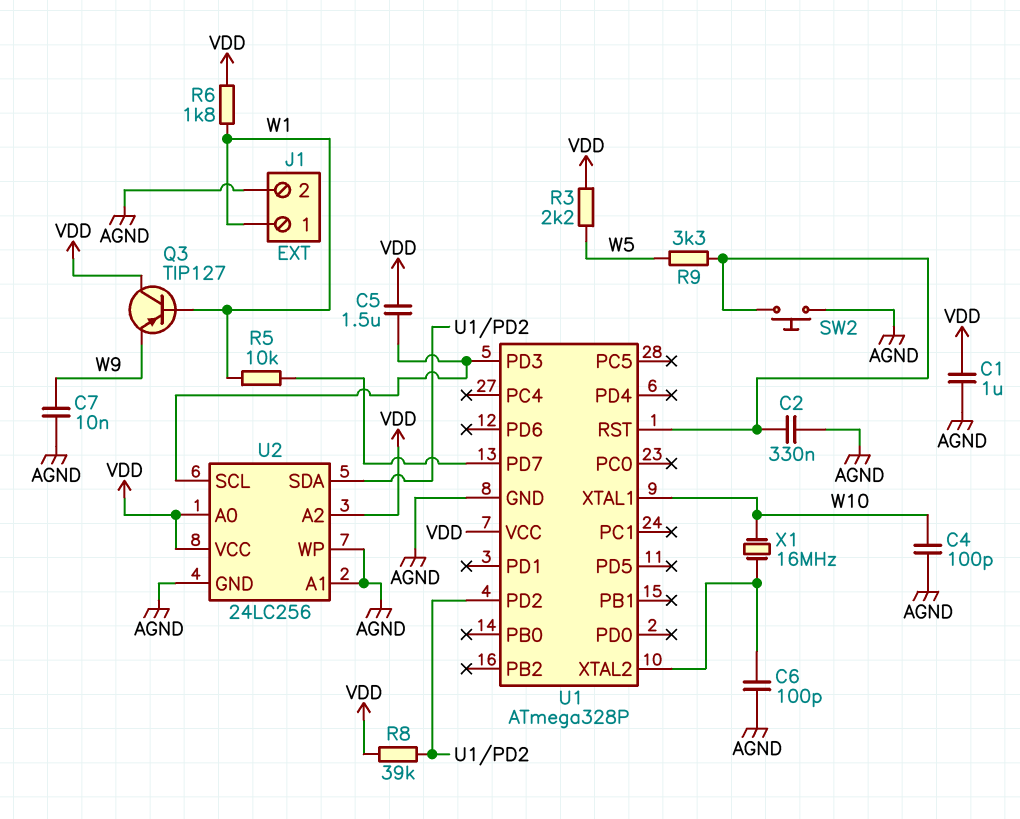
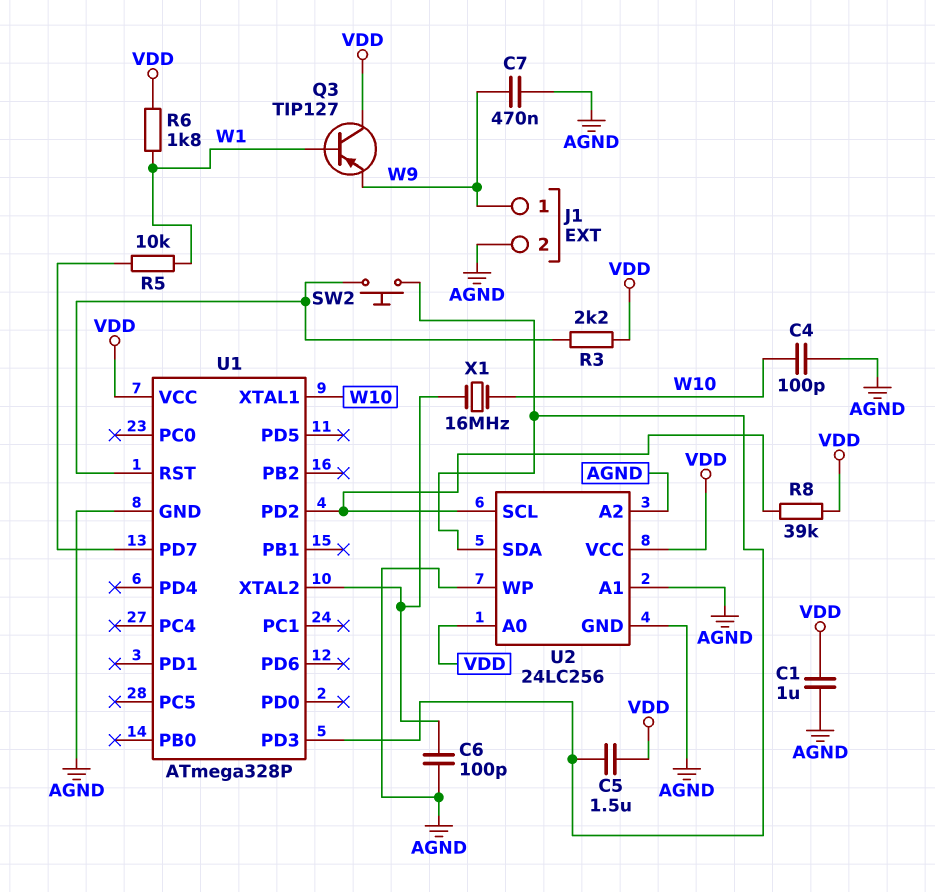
C2: 330nF (AGND, U1/RST) -> none
C7: 10nF (AGND, W9) -> 470nF (AGND, W9)
J1 pin 1: W1 -> W9
R3: 2.2k (VDD, W5) -> 2.2k (U1/RST, VDD)
R9: 3.3k (U1/RST, W5) -> none
SW2: button (AGND, U1/RST) -> button (U1/PD3, U1/RST)
U2 pin A2: VDD -> AGND
U2 pin SCL: U1/PD3 -> U1/PD2
U2 pin SDA: U1/PD2 -> U1/PD3

